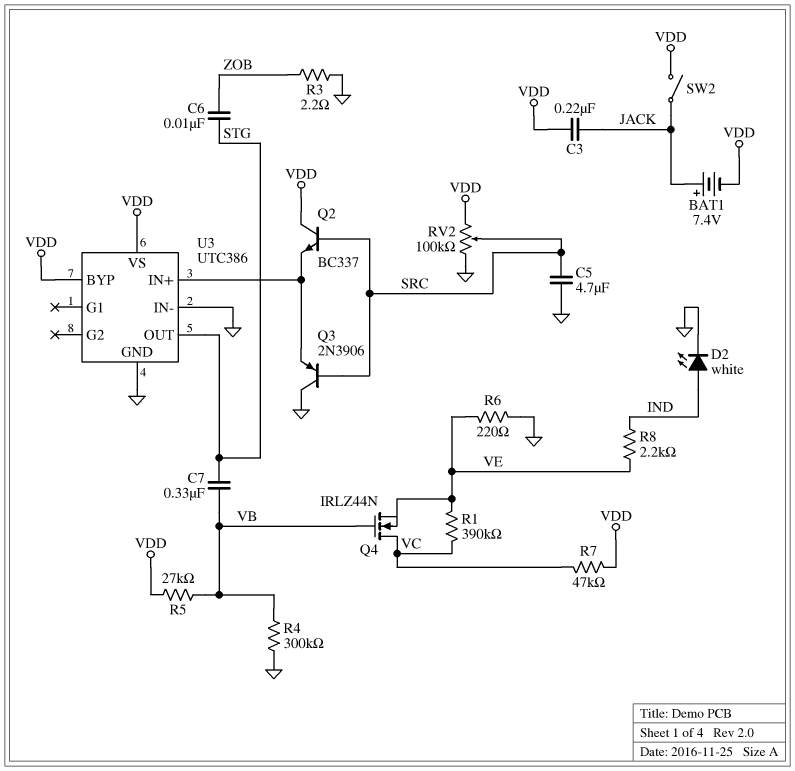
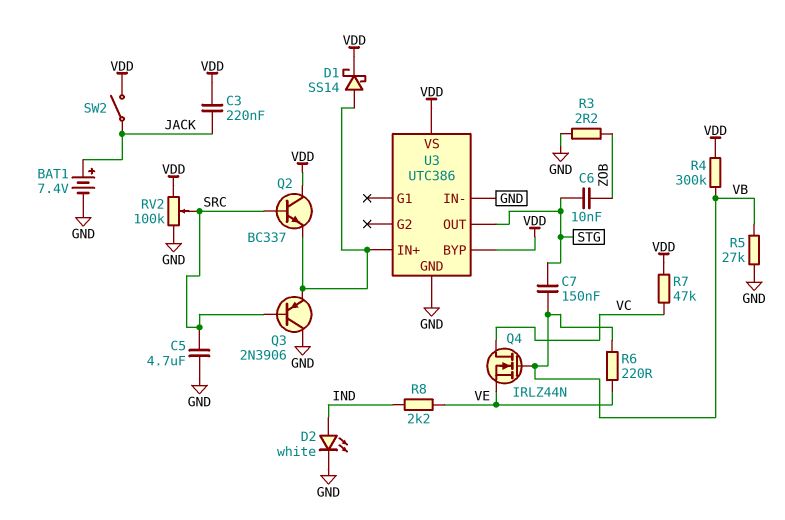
BAT1: 7.4V (plus JACK, minus VDD) -> 7.4V (plus JACK, minus GND)
C7: 330nF (STG, VB) -> 150nF (STG, VB)
D1: none -> schottky SS14 (A U3/IN+, K VDD)
R1: 390k (VC, VE) -> none
R4: 300k (GND, VB) -> 300k (VB, VDD)
R5: 27k (VB, VDD) -> 27k (GND, VB)
R6: 220 (GND, VE) -> 220 (VB, VE)

